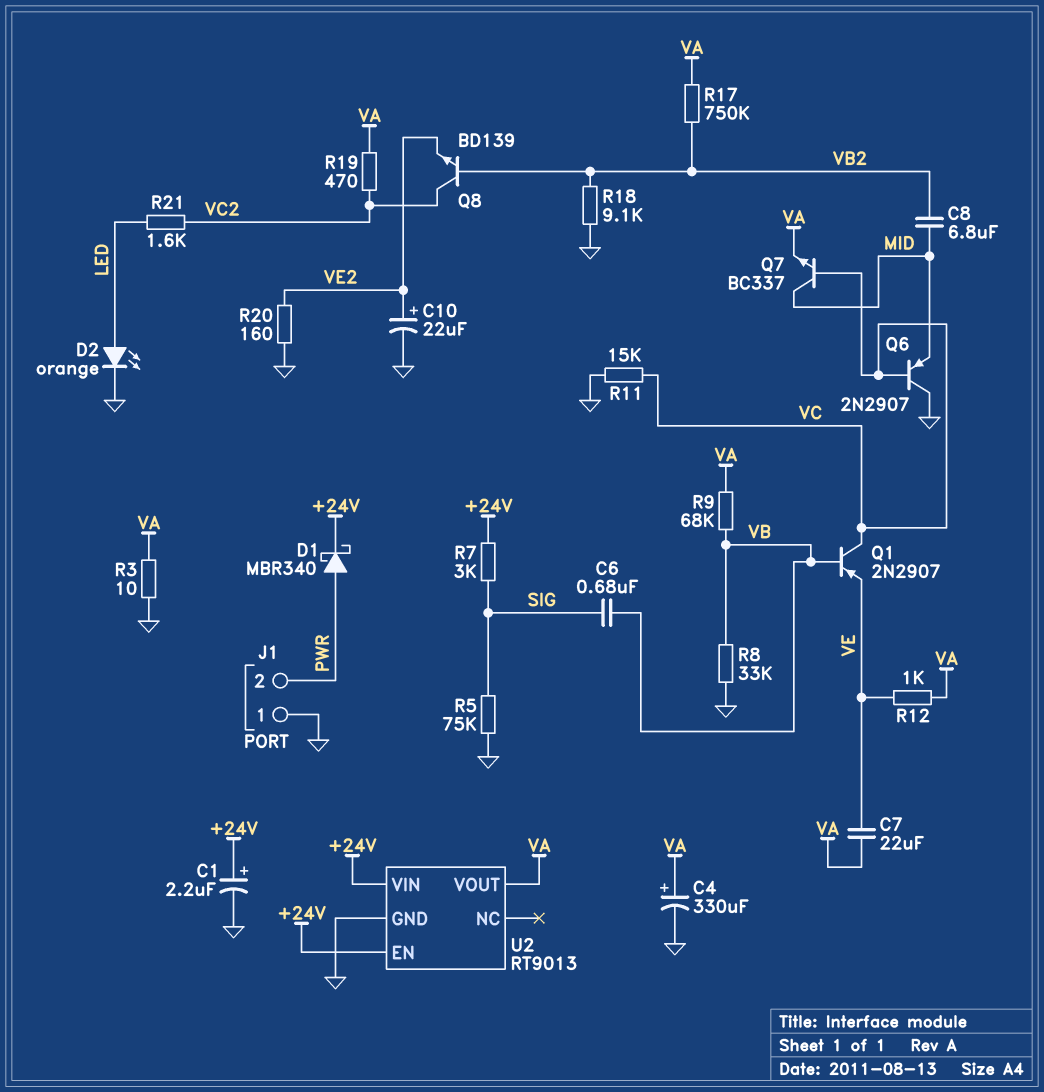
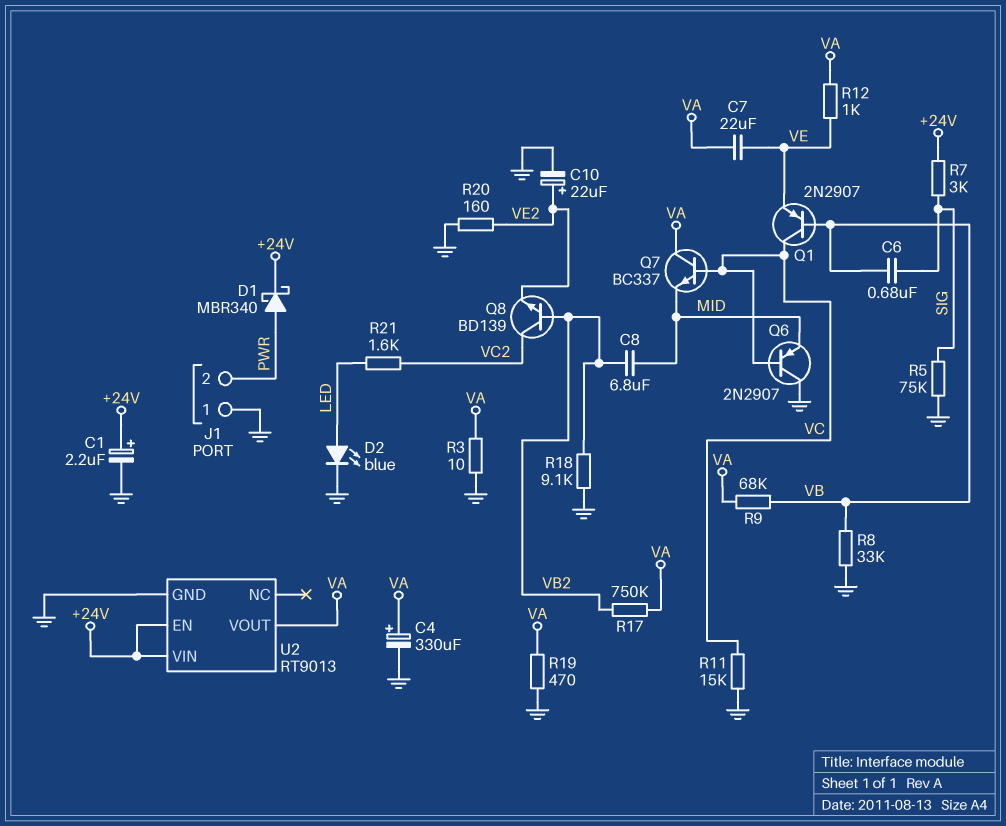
D2: LED orange (A LED, K GND) -> LED blue (A LED, K GND)
Q7: NPN BC337 (B VC, C MID, E VA) -> NPN BC337 (B VC, C VA, E MID)
R19: 470 (VA, VC2) -> 470 (GND, VA)

